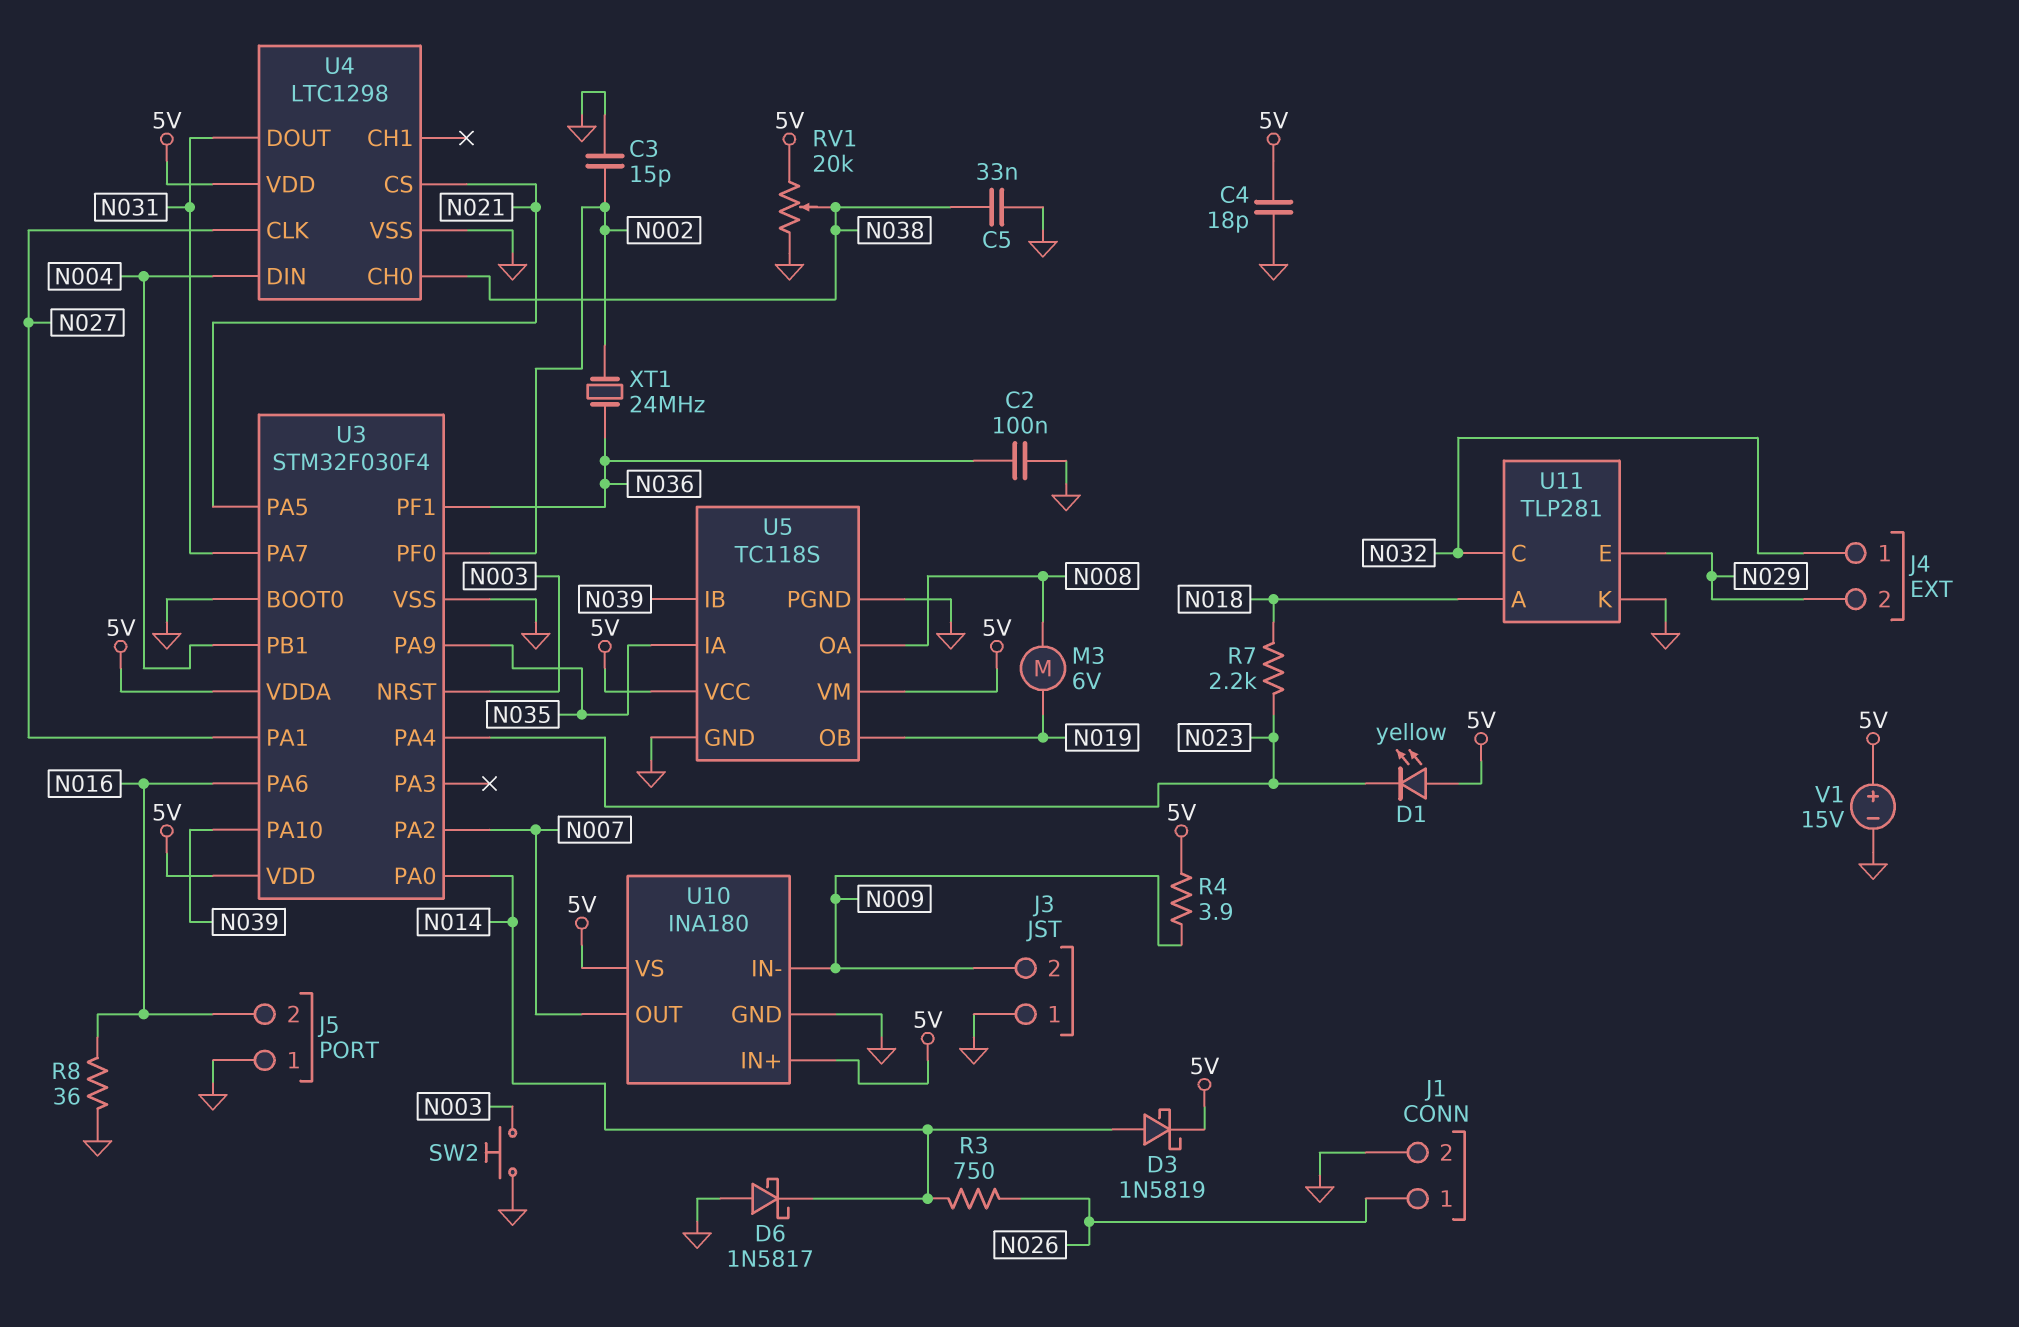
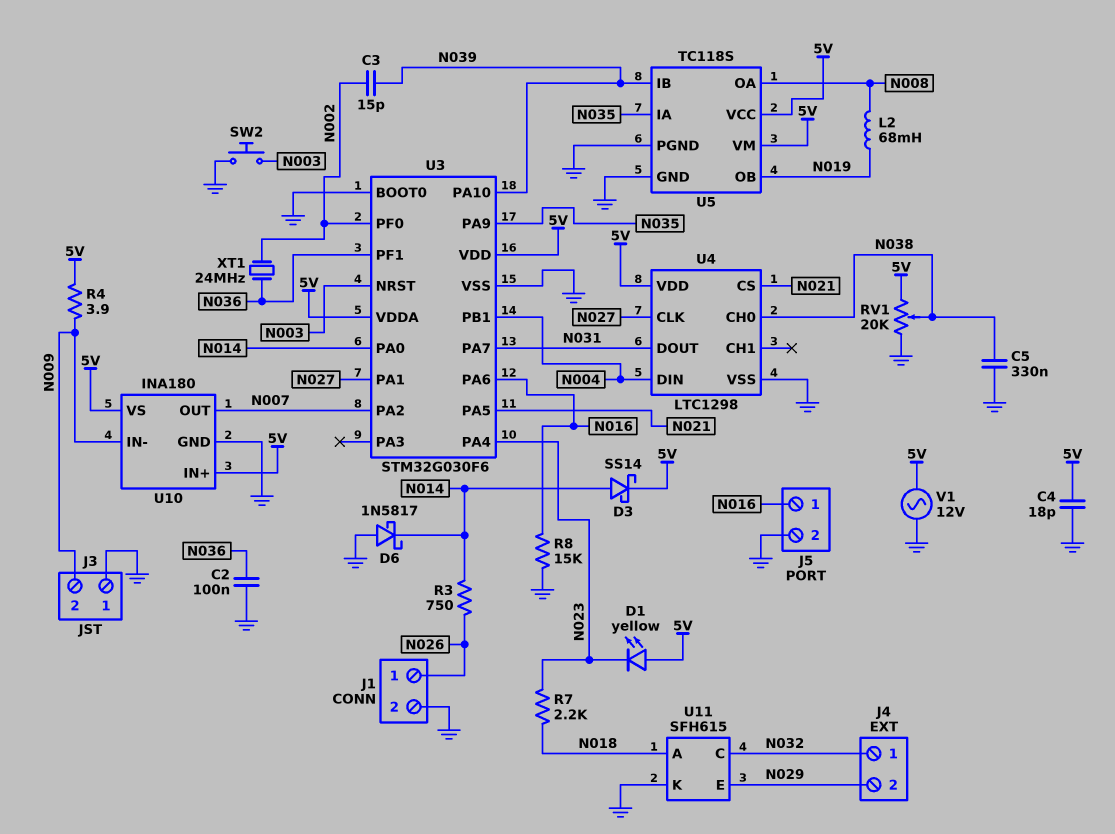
C3: 15pF (GND, N002) -> 15pF (N002, N039)
C5: 33nF (GND, N038) -> 330nF (GND, N038)
D3: schottky 1N5819 (A N014, K 5V) -> schottky SS14 (A N014, K 5V)
J5 pin 1: GND -> N016
J5 pin 2: N016 -> GND
L2: none -> 68mH (N008, N019)
M3: motor 6V (N008, N019) -> none
R8: 36 (GND, N016) -> 15k (GND, N016)
U3: STM32F030F4 -> STM32G030F6
U11: TLP281 -> SFH615
V1: 15V (plus 5V, minus GND) -> AC 12V (5V, GND)

